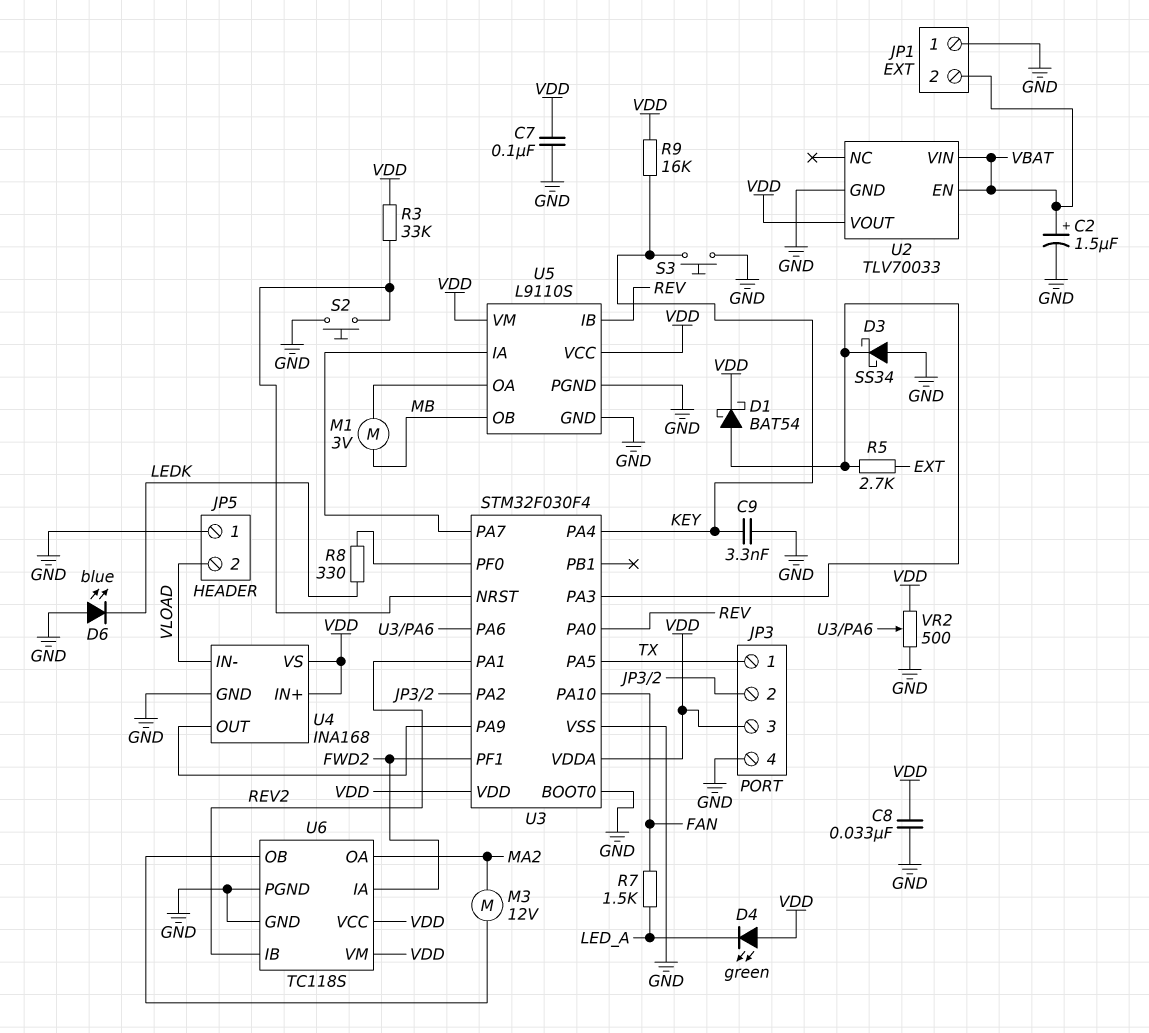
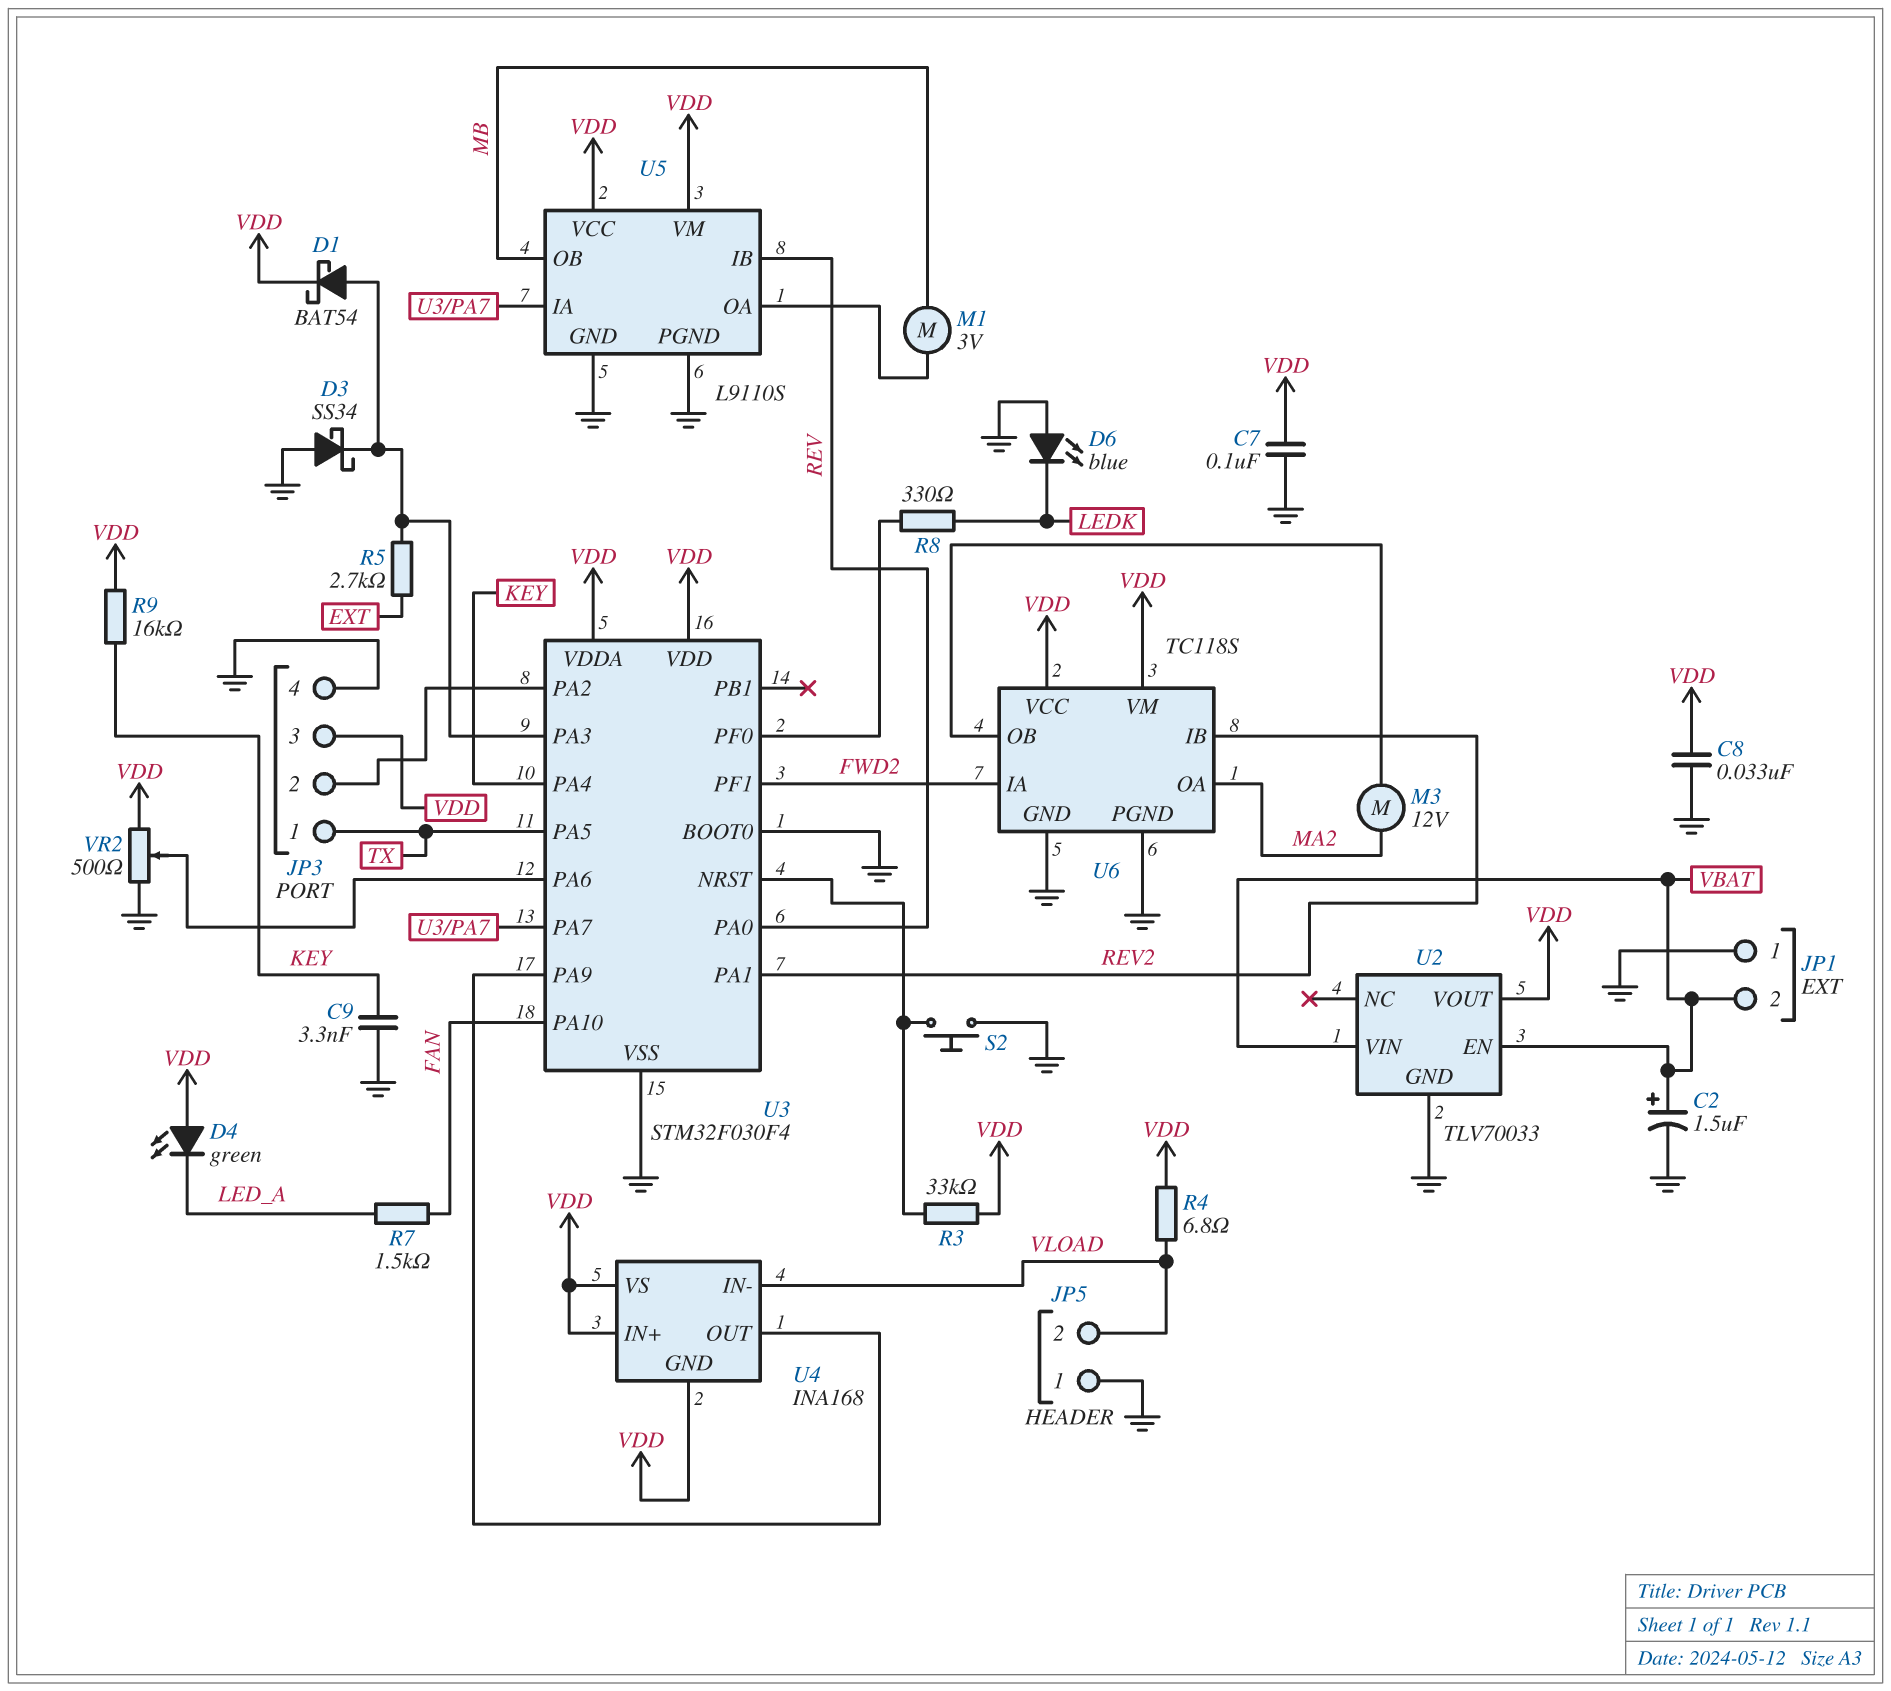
R4: none -> 6.8 (VDD, VLOAD)
S3: button (GND, KEY) -> none
U4 pin GND: GND -> VDD

